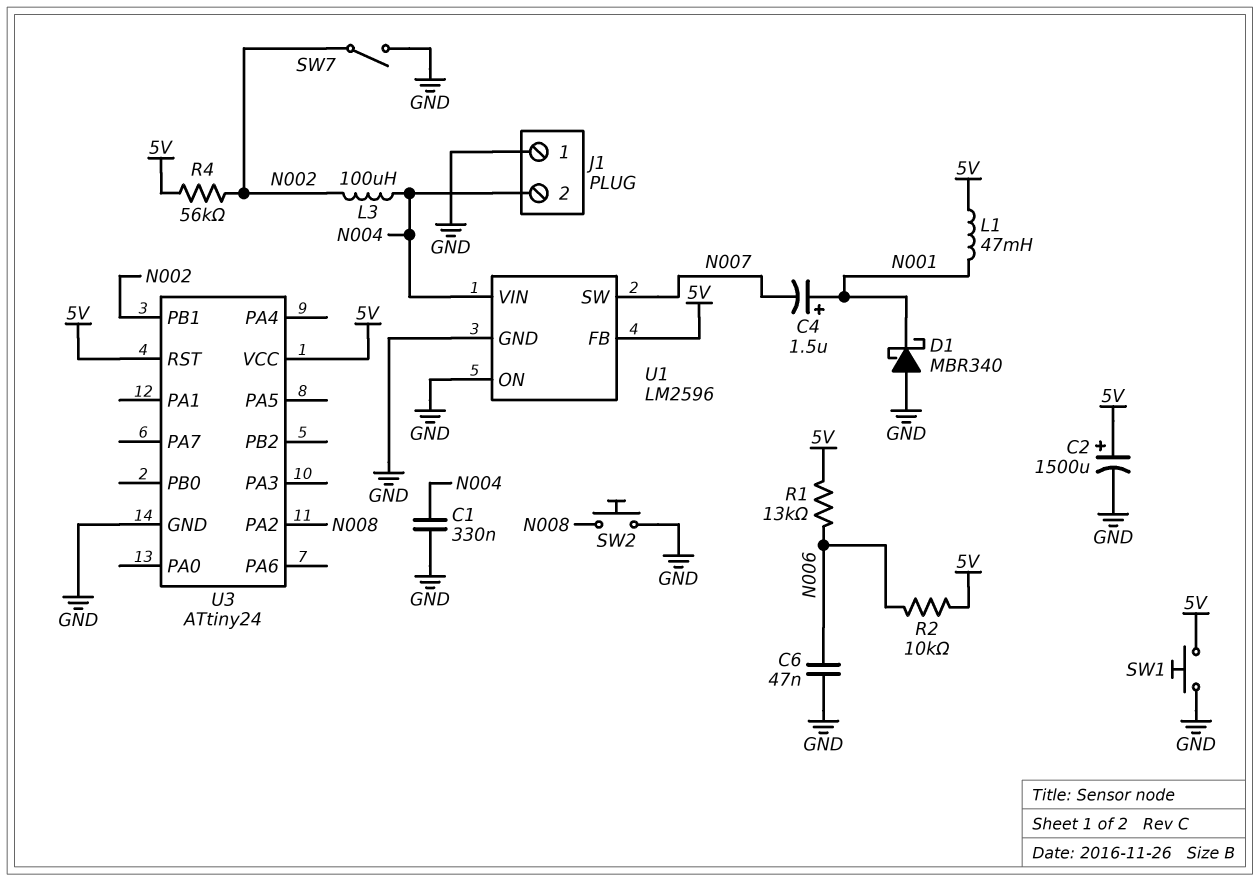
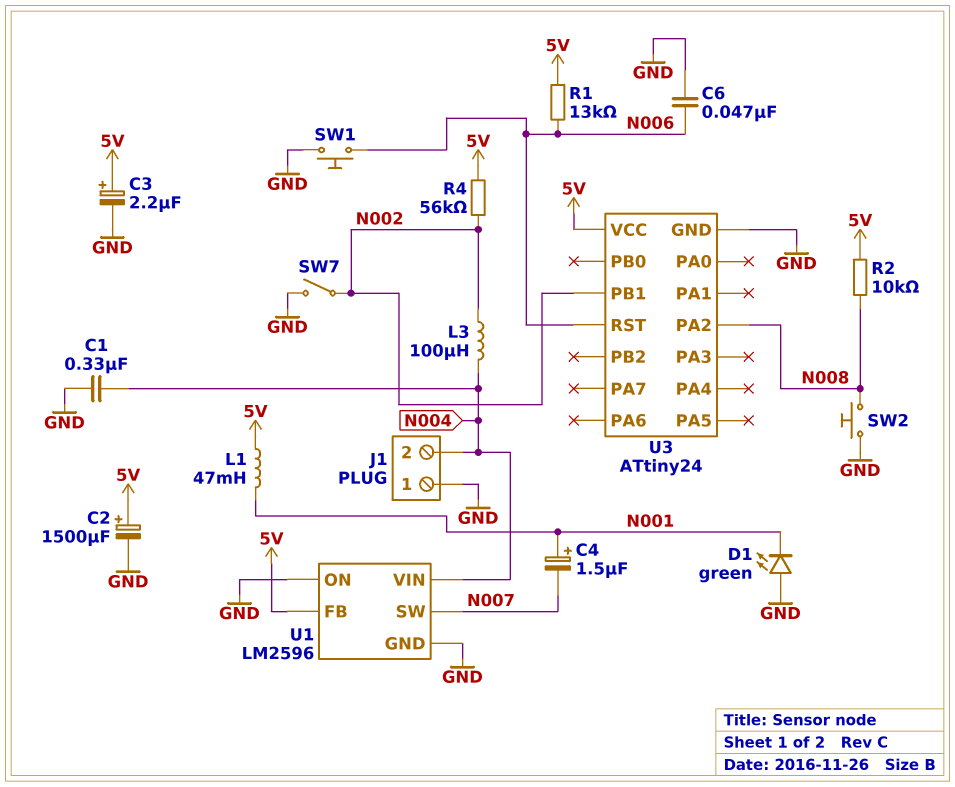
C3: none -> 2.2uF (plus 5V, minus GND)
D1: schottky MBR340 (A GND, K N001) -> LED green (A GND, K N001)
R2: 10k (5V, N006) -> 10k (5V, N008)
SW1: button (5V, GND) -> button (GND, N006)
U3 pin RST: 5V -> N006

